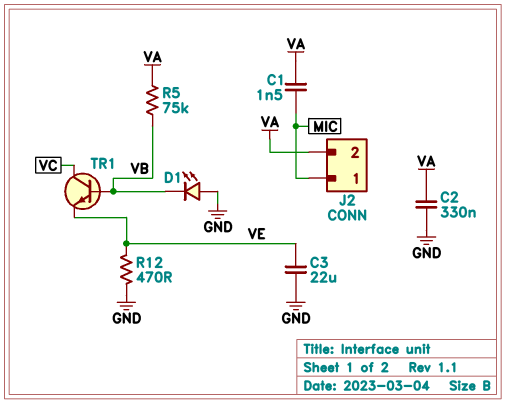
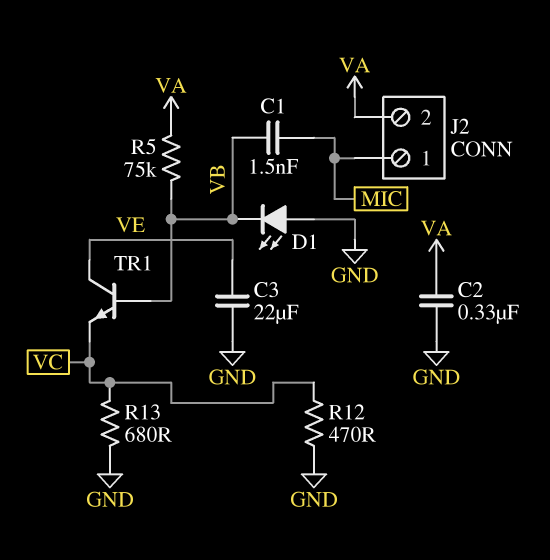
C1: 1.5nF (MIC, VA) -> 1.5nF (MIC, VB)
R12: 470 (GND, VE) -> 470 (GND, VC)
R13: none -> 680 (GND, VC)
TR1: NPN (B VB, C VC, E VE) -> NPN (B VB, C VE, E VC)

